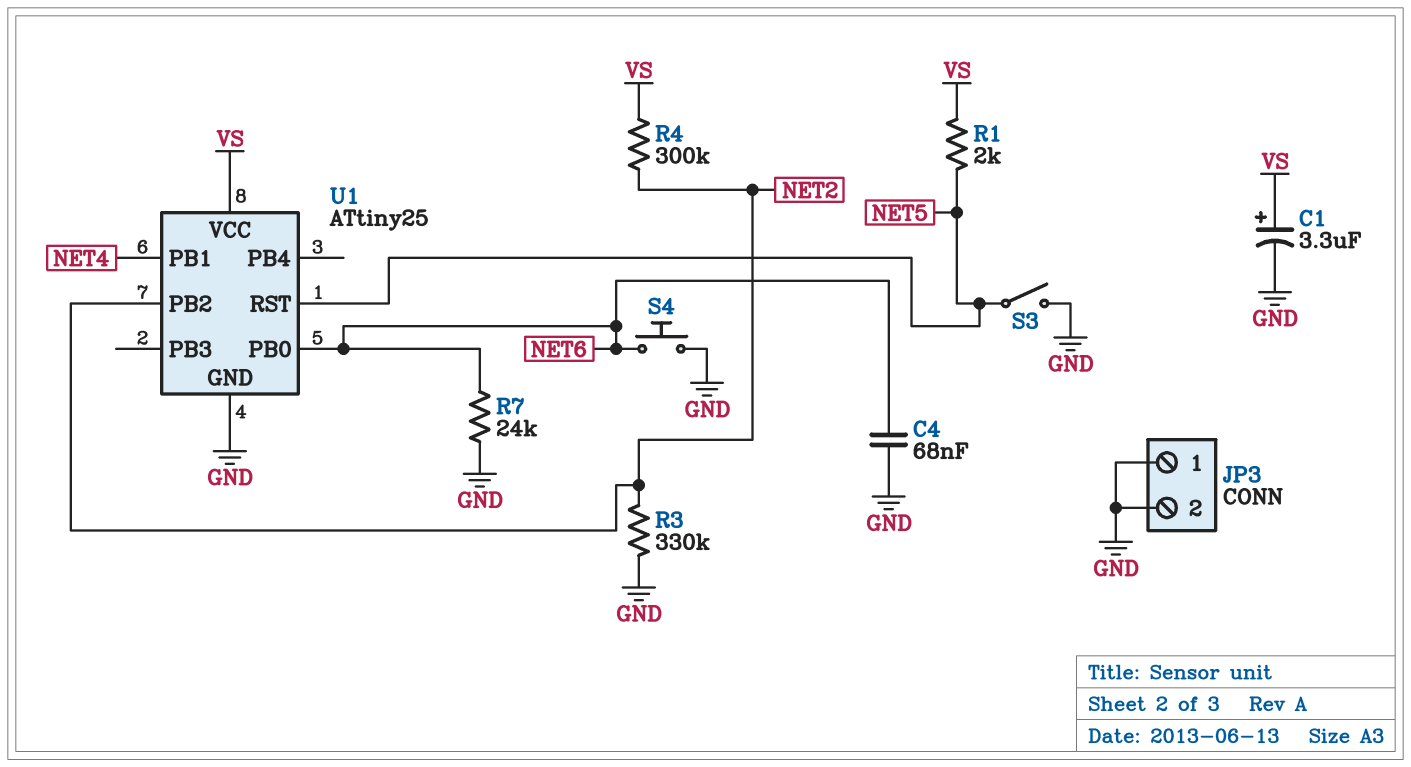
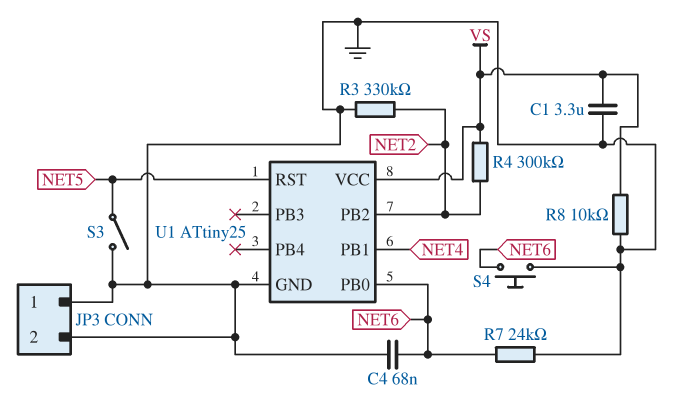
C1: 3.3uF (plus VS, minus GND) -> 3.3uF (GND, VS)
R1: 2k (NET5, VS) -> none
R8: none -> 10k (GND, VS)

